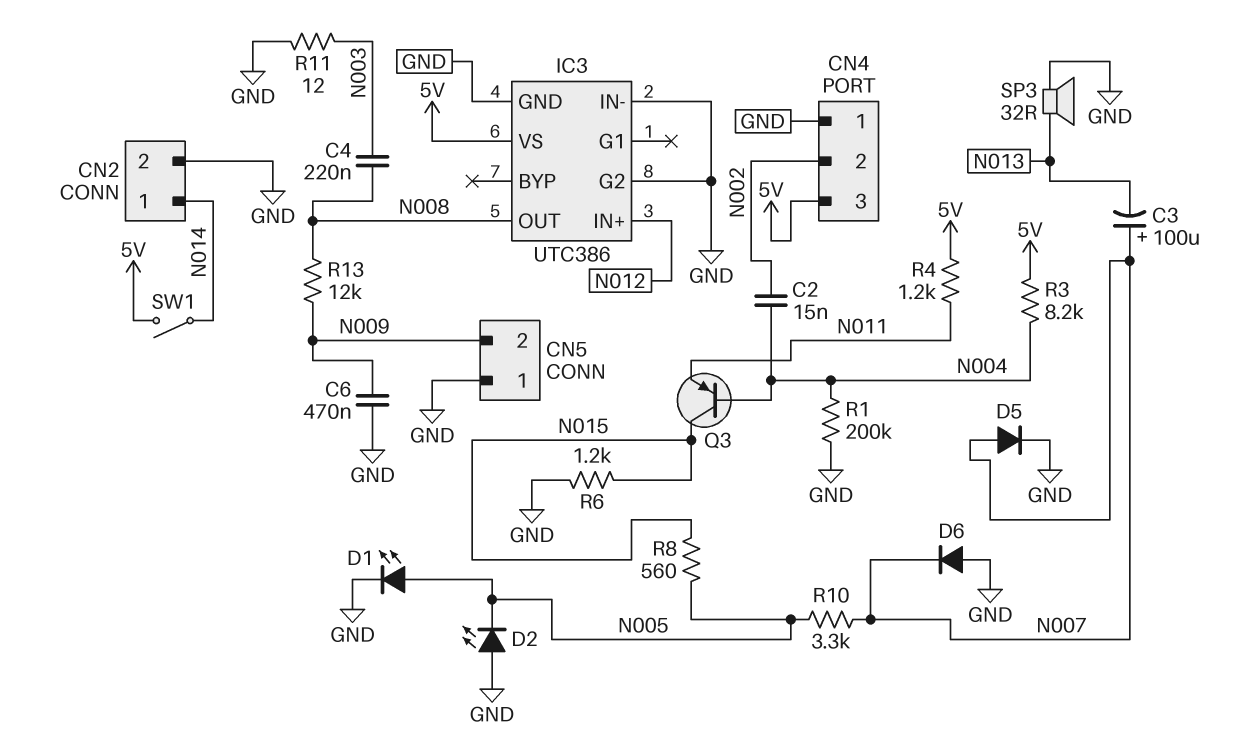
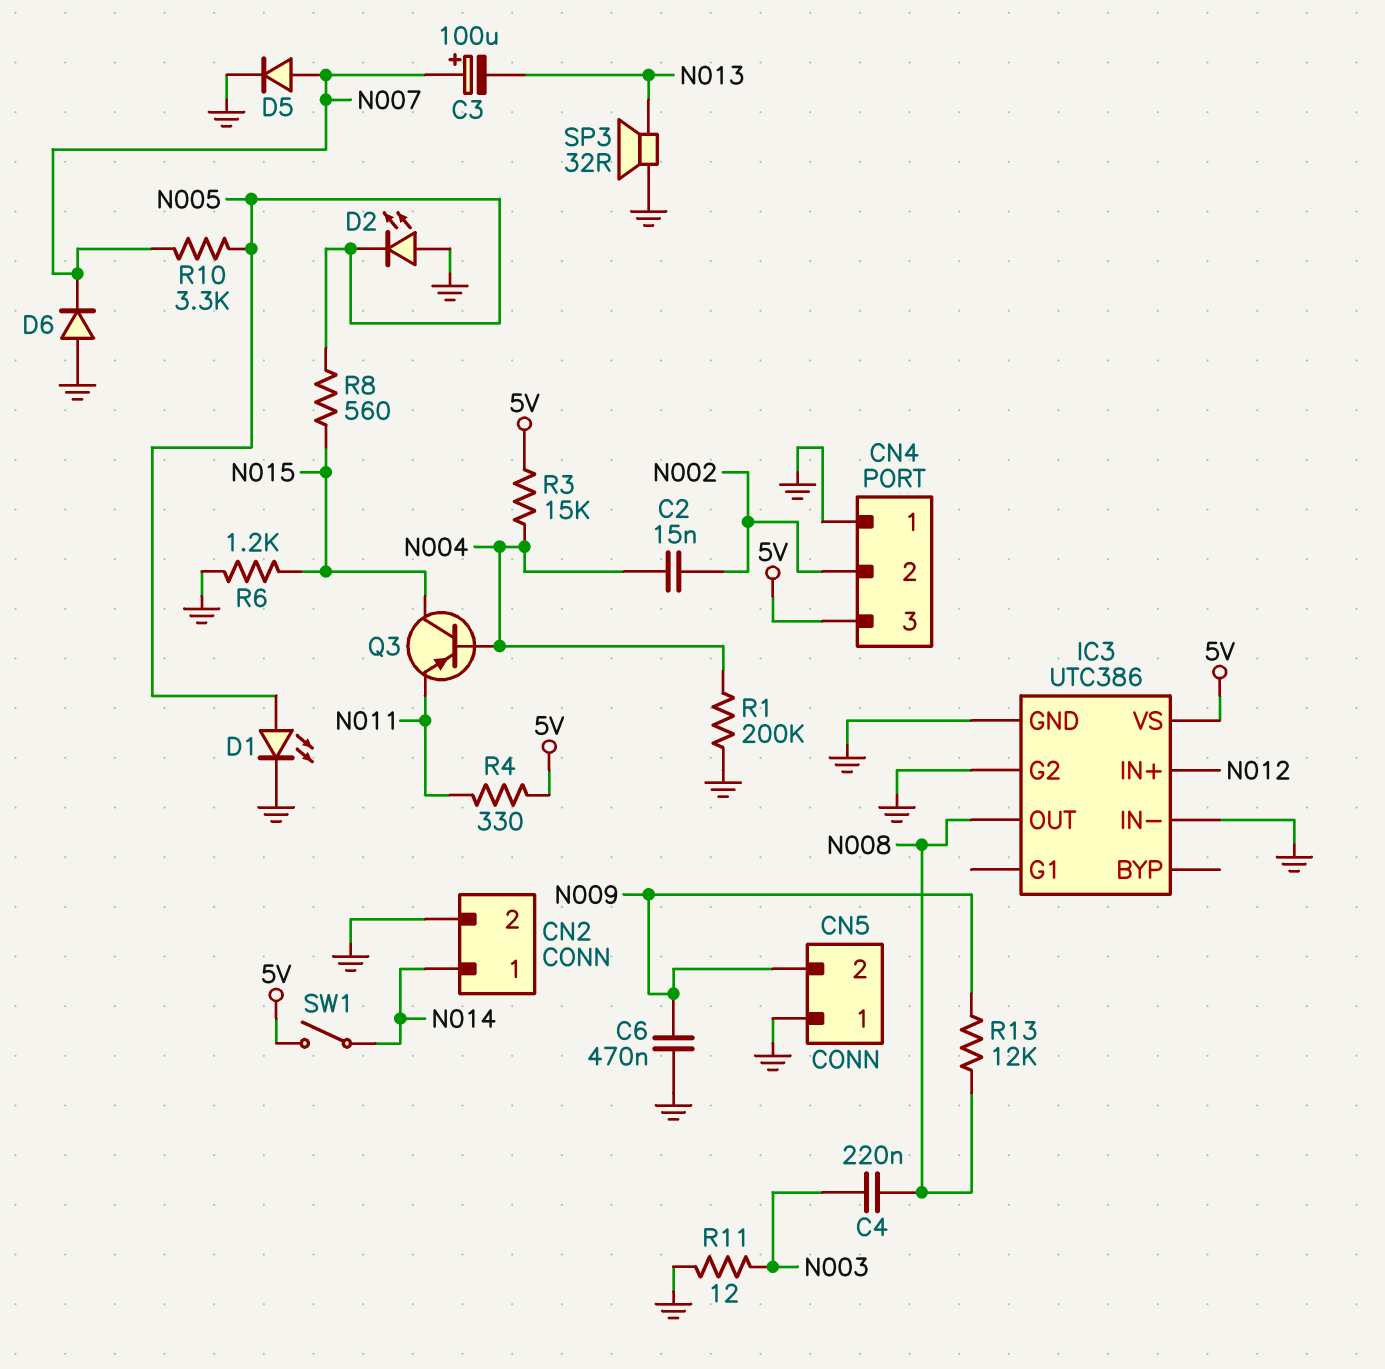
R3: 8.2k (5V, N004) -> 15k (5V, N004)
R4: 1.2k (5V, N011) -> 330 (5V, N011)

